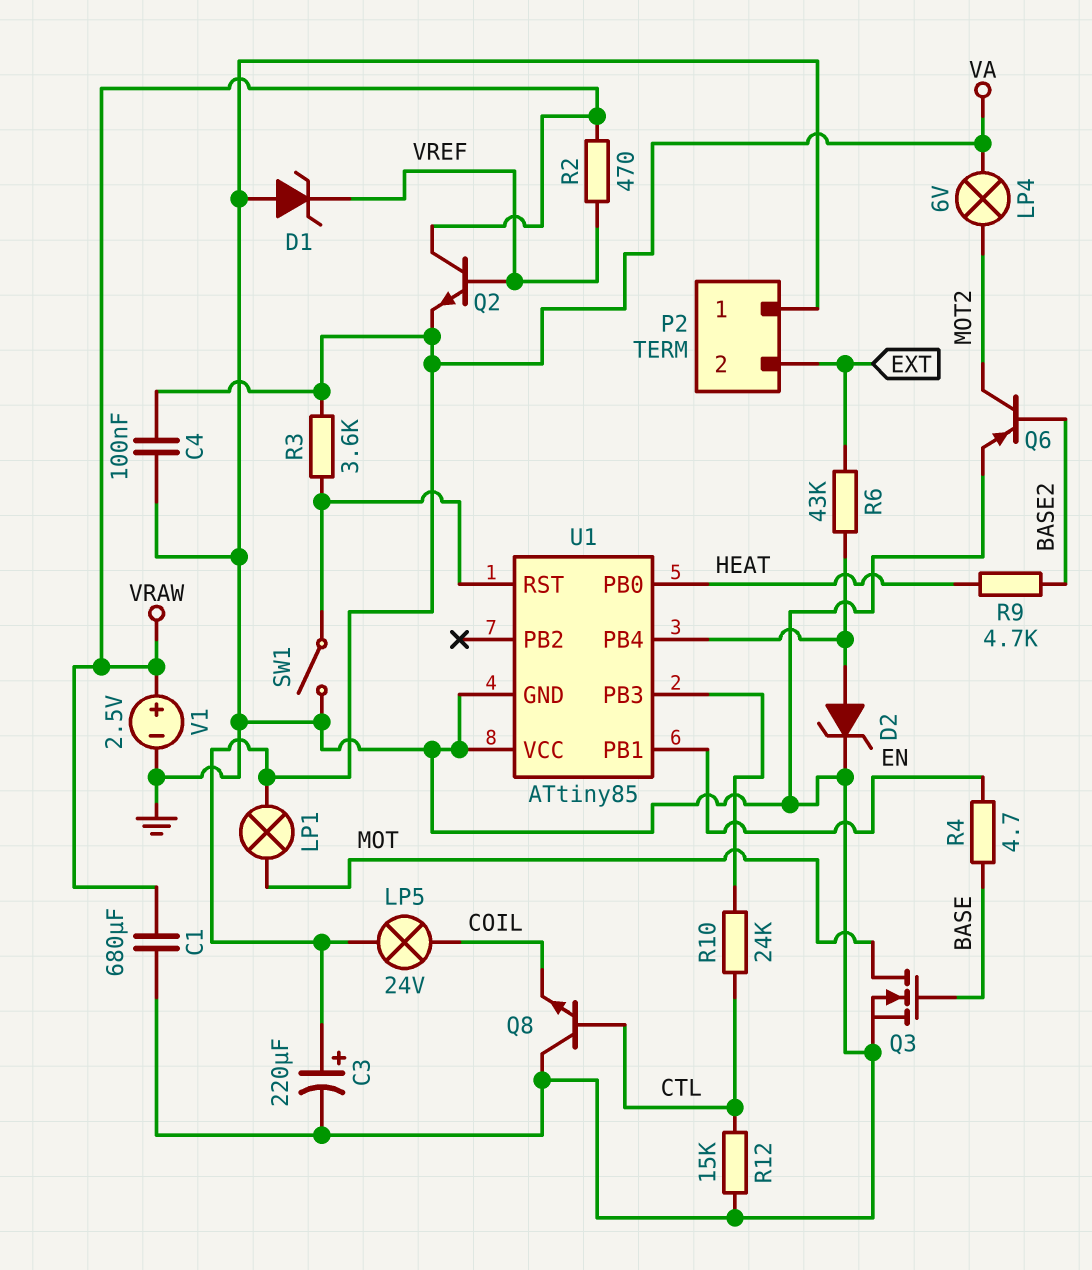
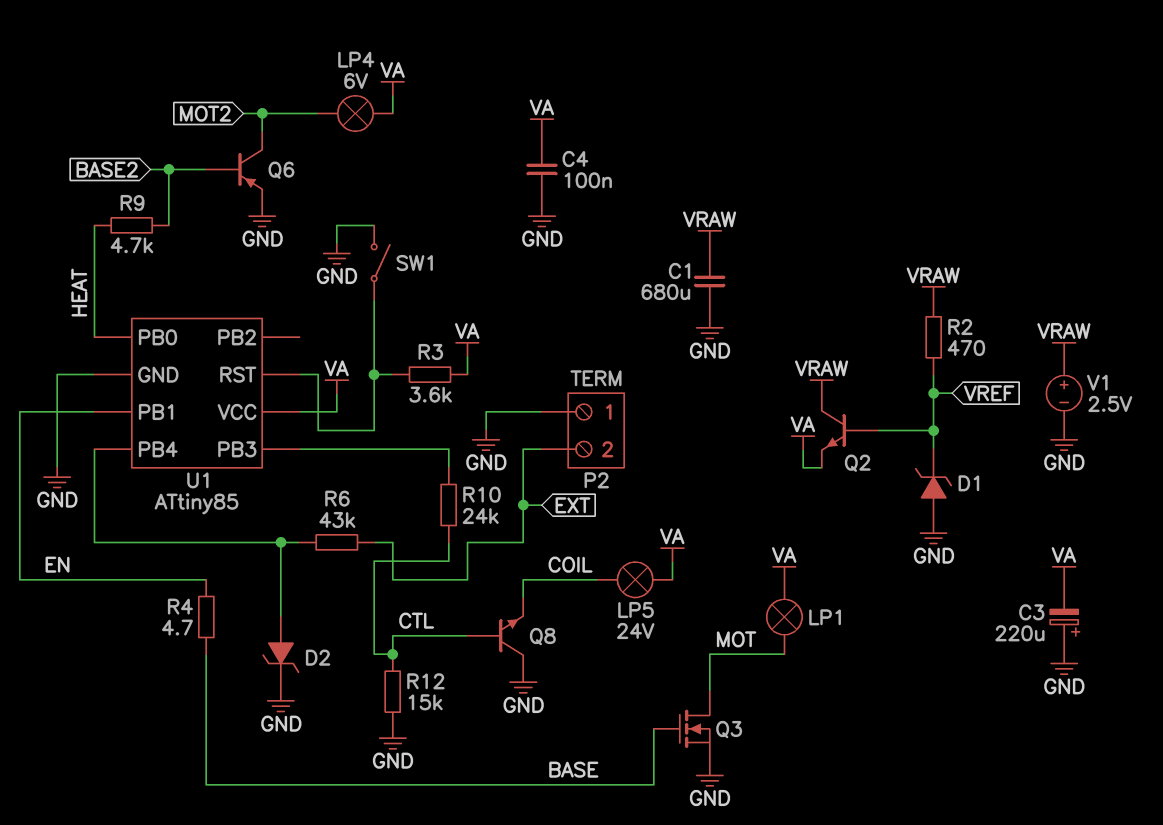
C3: 220uF (plus VA, minus GND) -> 220uF (plus GND, minus VA)
U1 pin VCC: GND -> VA

